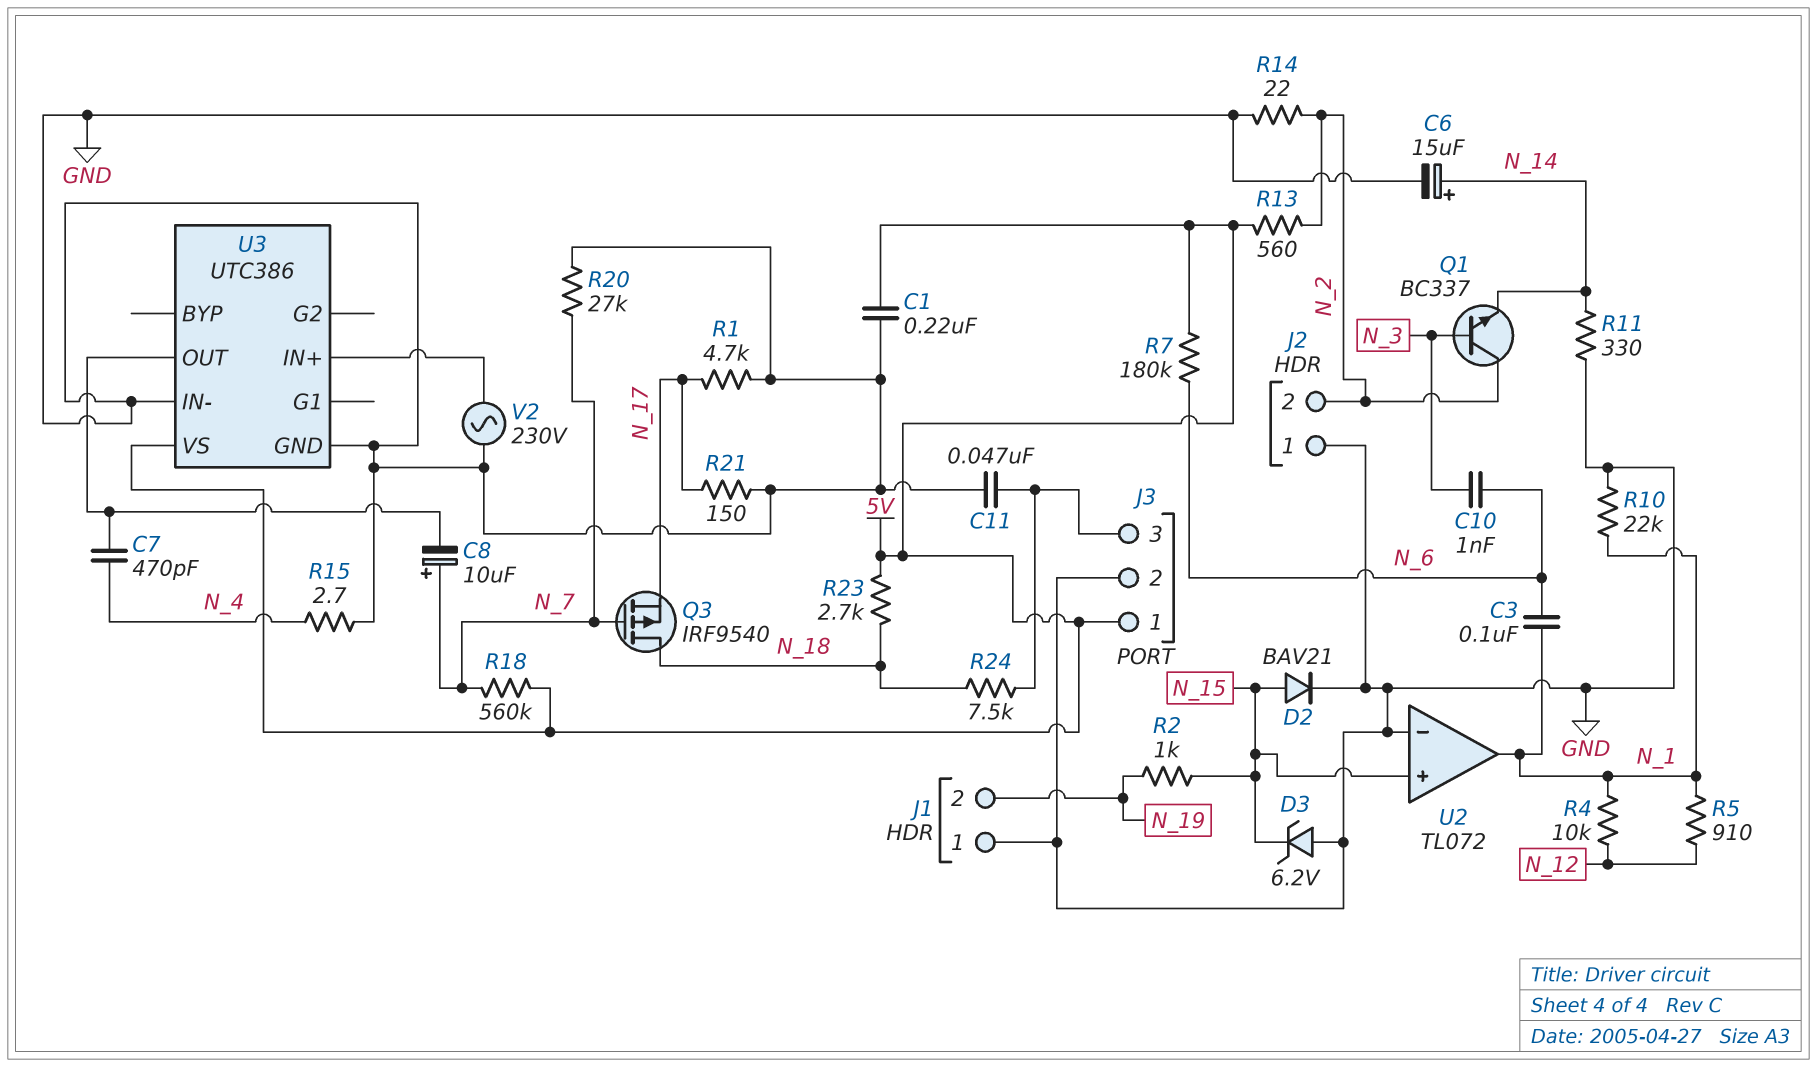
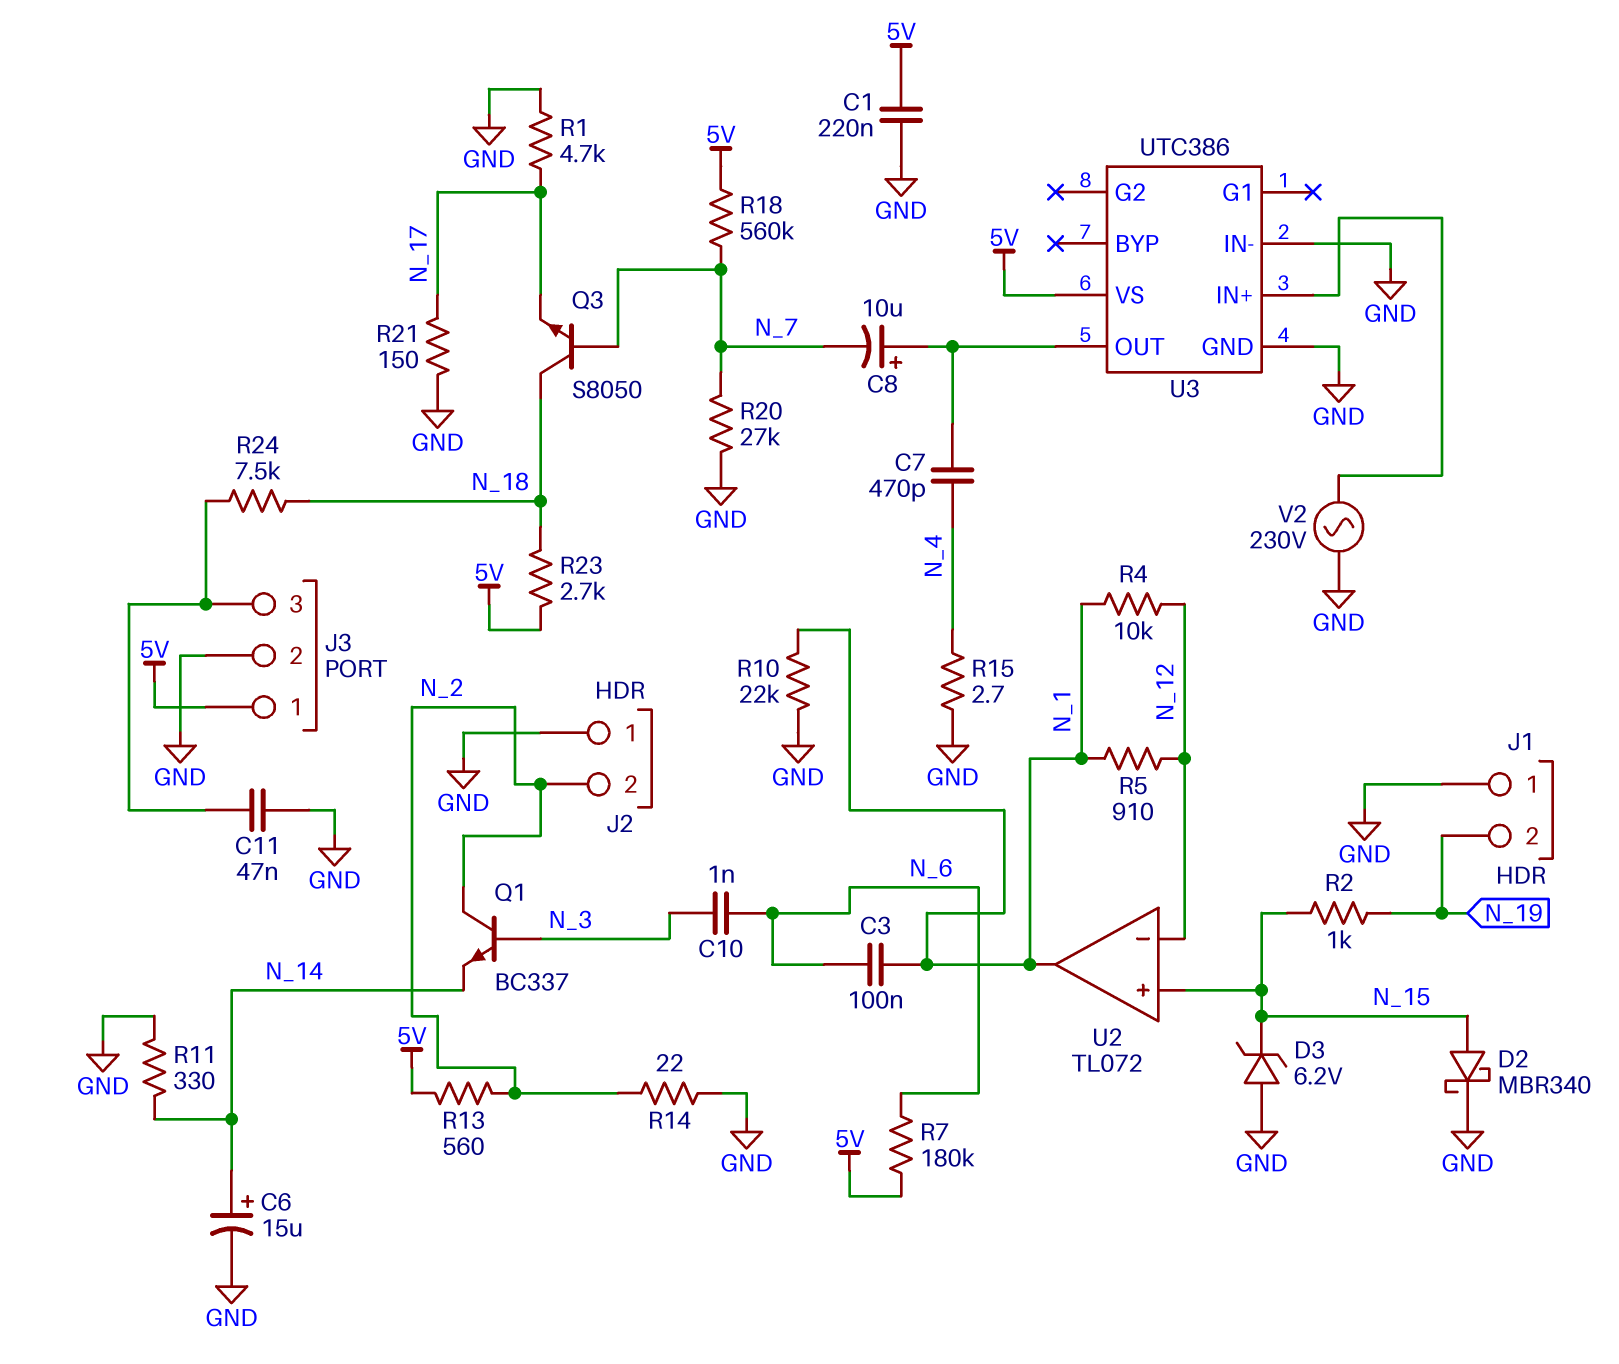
C8: 10uF (plus N_7, minus U3/OUT) -> 10uF (plus U3/OUT, minus N_7)
D2: diode BAV21 (A N_15, K GND) -> schottky MBR340 (A N_15, K GND)
Q3: PMOS IRF9540 (G N_7, D N_18, S N_17) -> NPN S8050 (B N_7, C N_18, E N_17)
U2 pin in-: GND -> N_12

